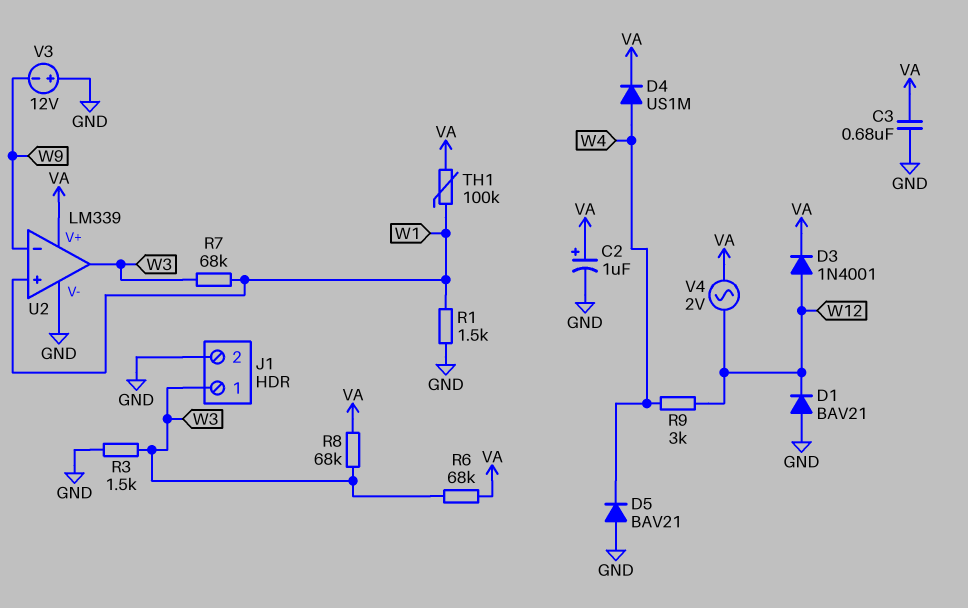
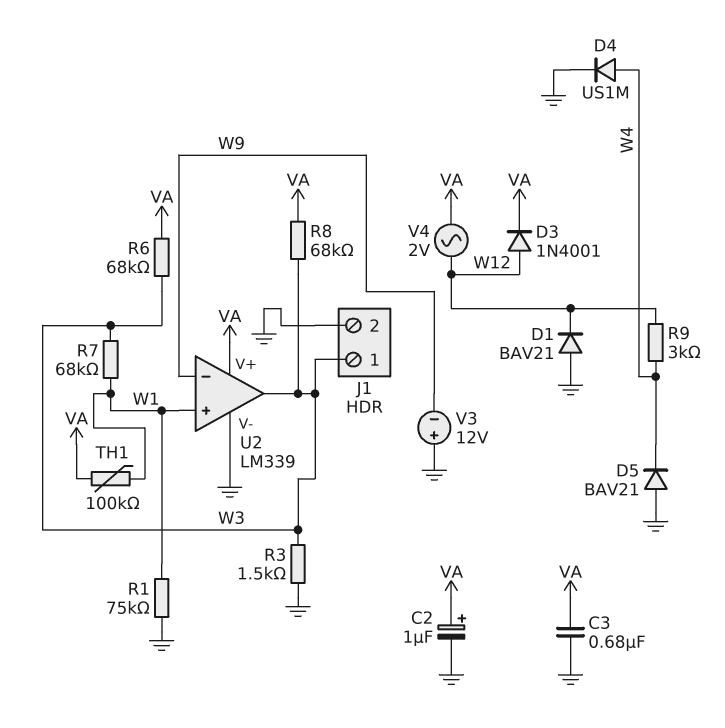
D4: diode US1M (A W4, K VA) -> diode US1M (A W4, K GND)
R1: 1.5k (GND, W1) -> 75k (GND, W1)

